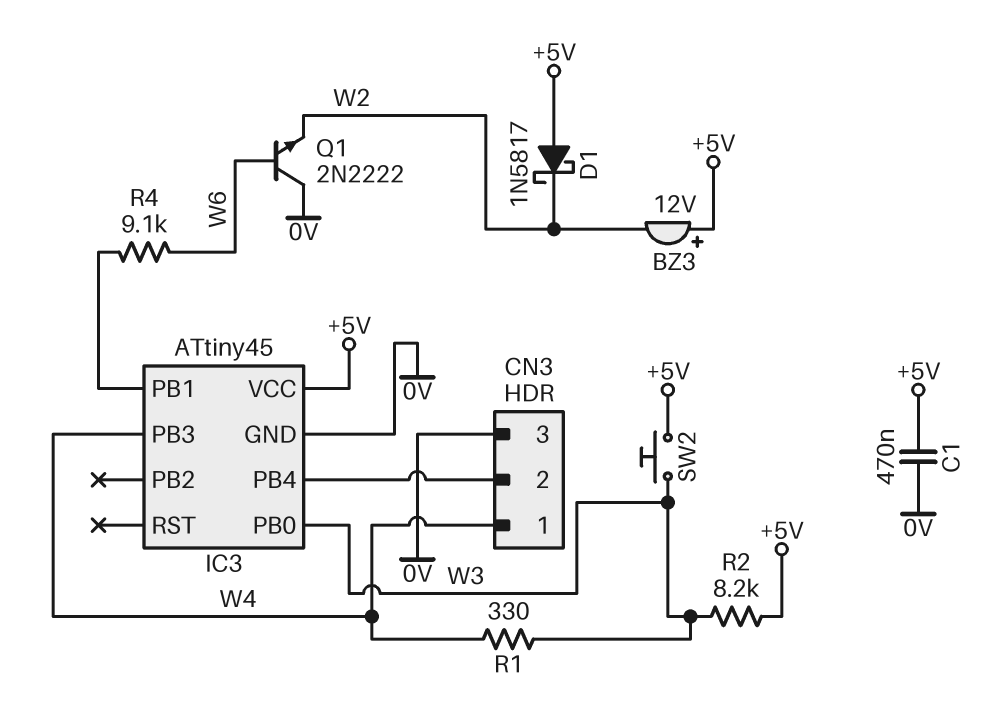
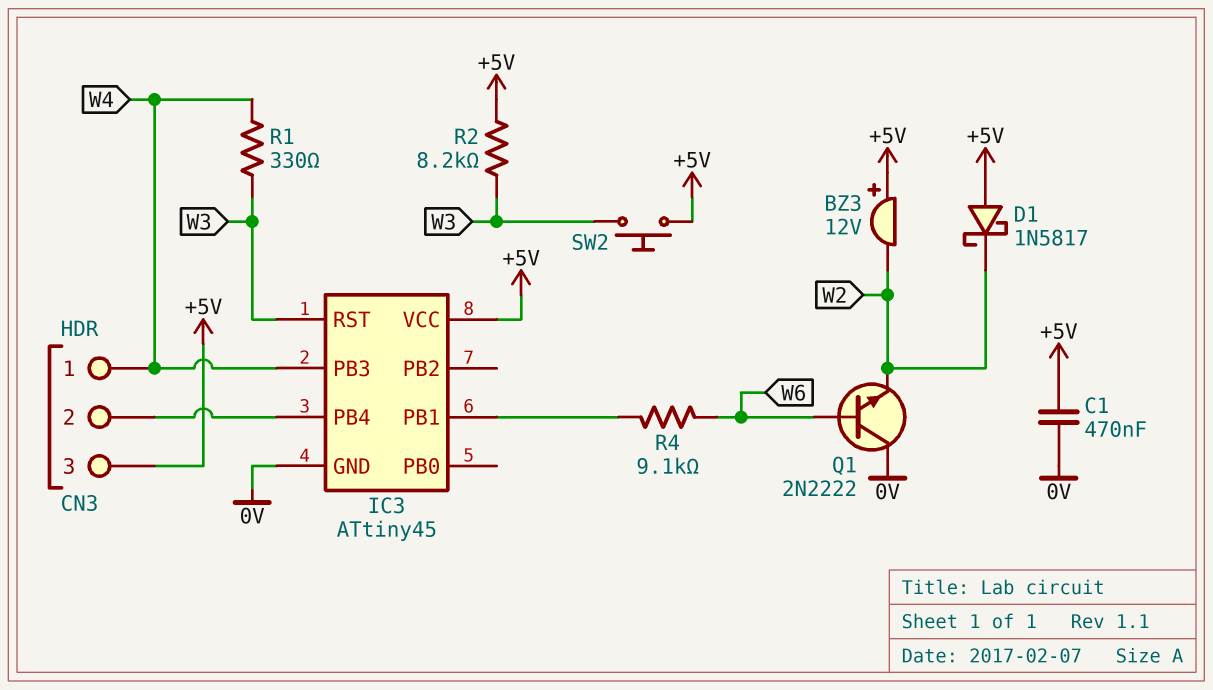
CN3 pin 3: 0V -> +5V
IC3 pin PB0: W3 -> none
IC3 pin RST: none -> W3

